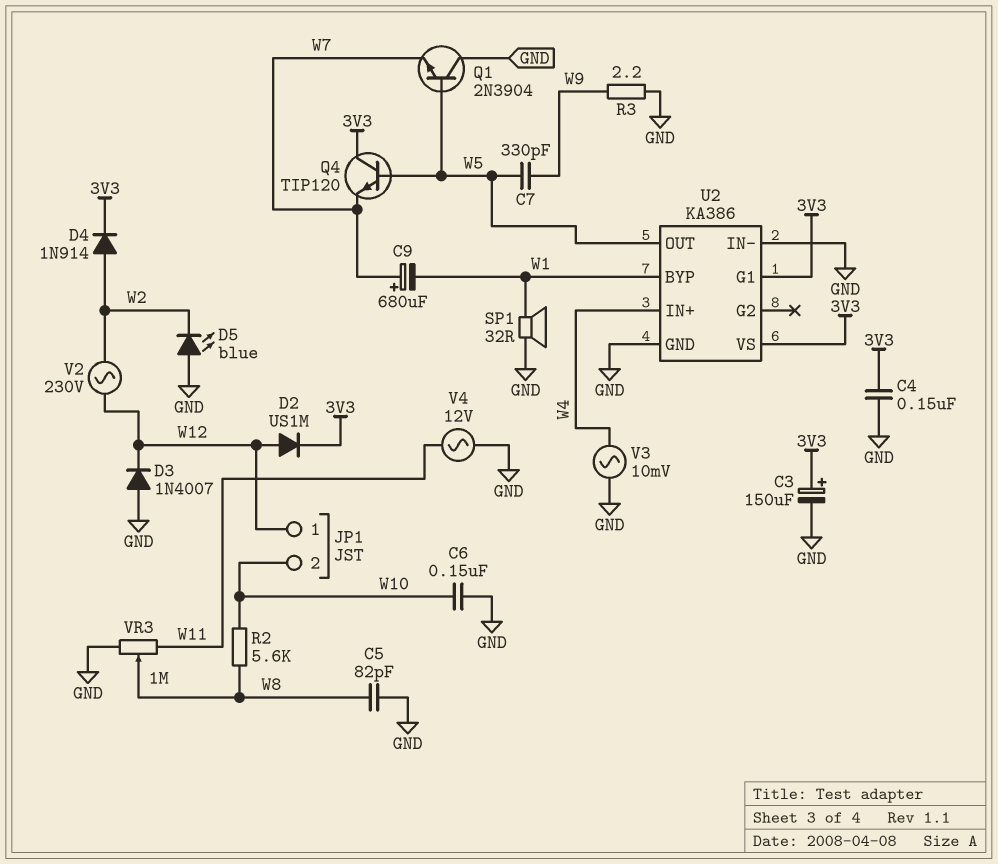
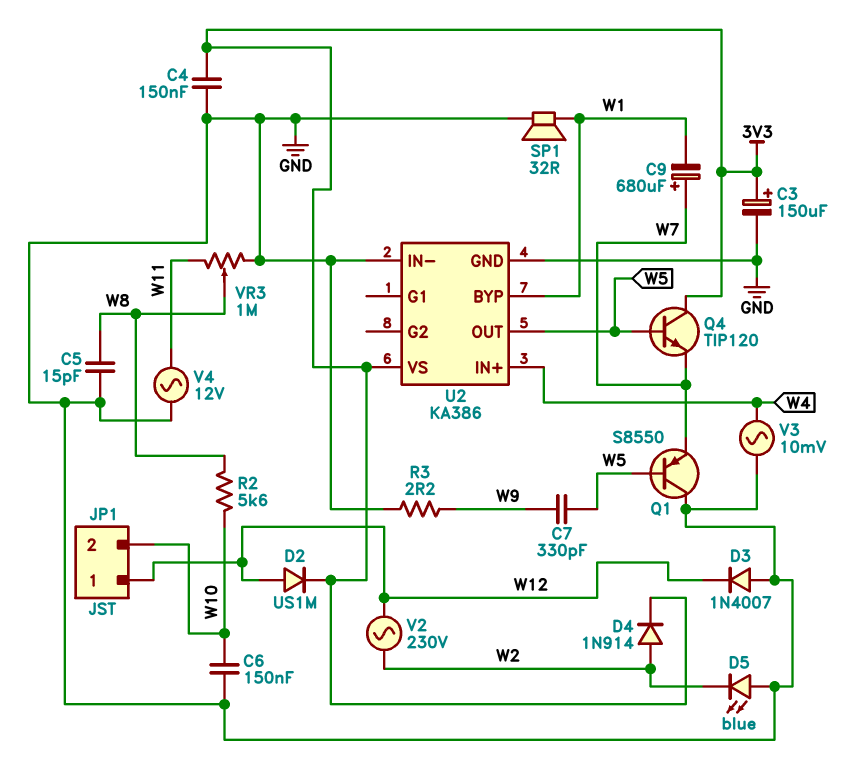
C5: 82pF (GND, W8) -> 15pF (GND, W8)
Q1: NPN 2N3904 (B W5, C GND, E W7) -> PNP S8550 (B W5, C GND, E W7)
U2 pin G1: 3V3 -> none

